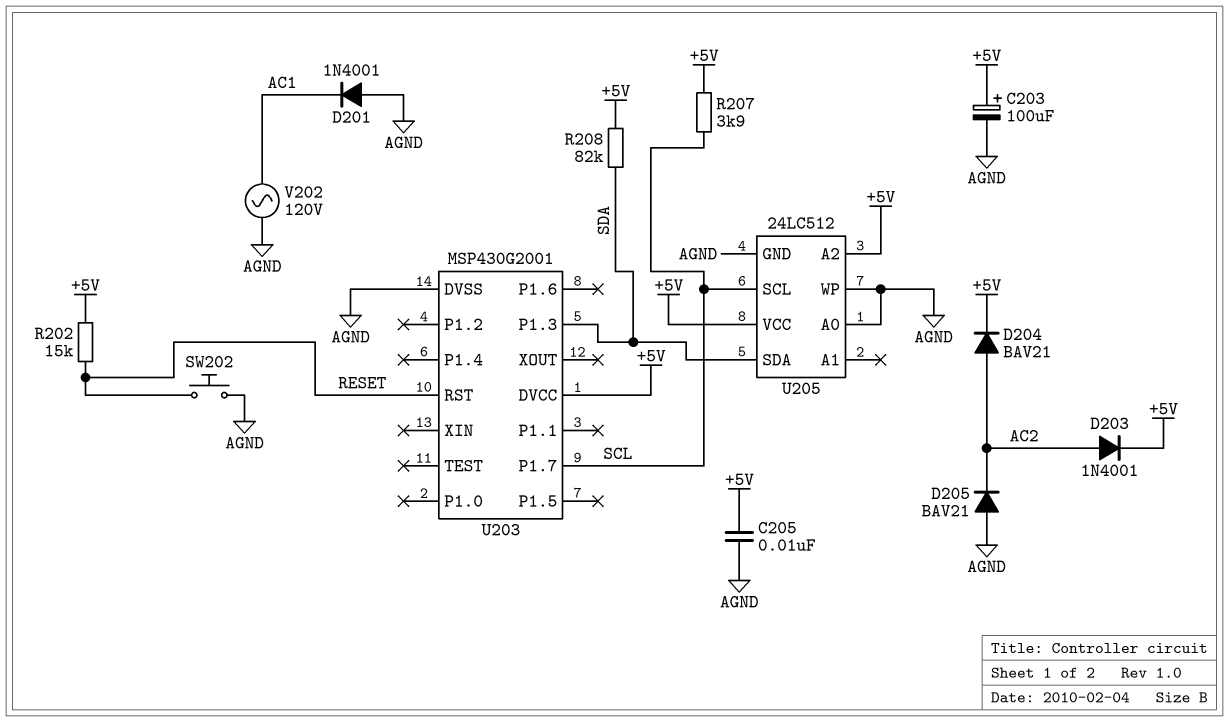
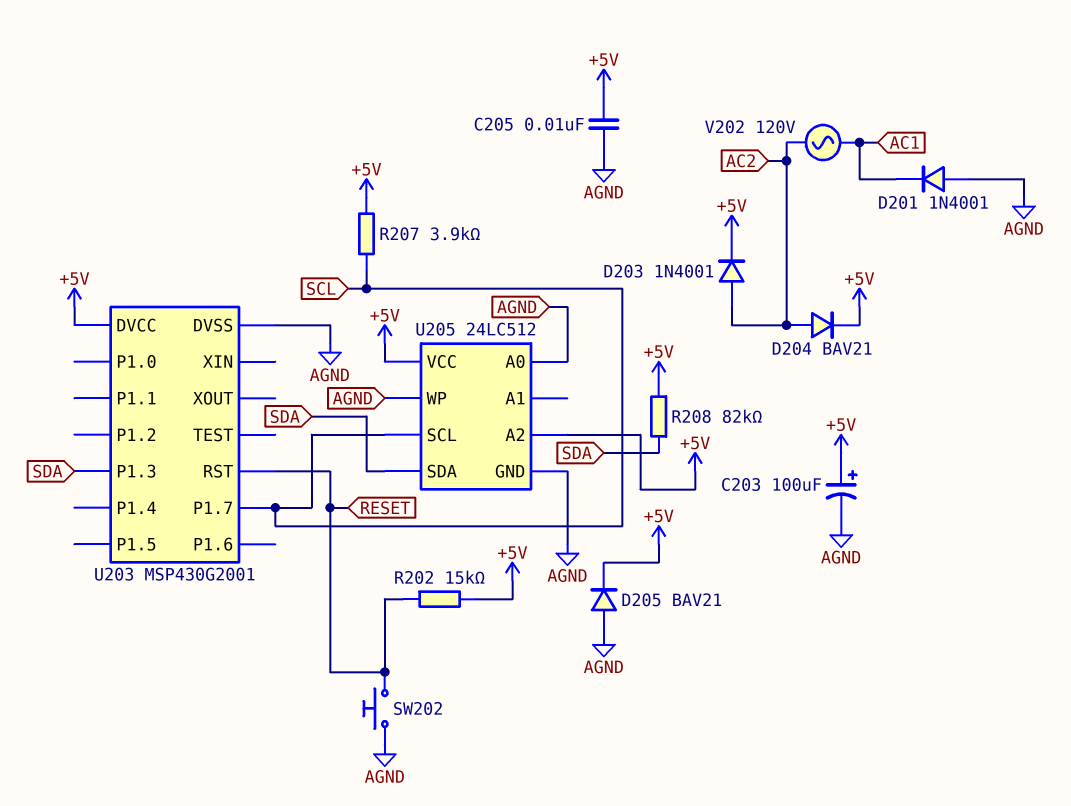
D205: diode BAV21 (A AGND, K AC2) -> diode BAV21 (A AGND, K +5V)
V202: AC 120V (AC1, AGND) -> AC 120V (AC1, AC2)

